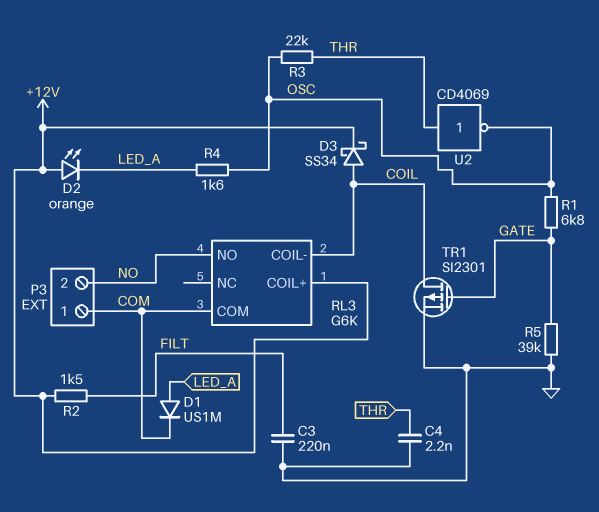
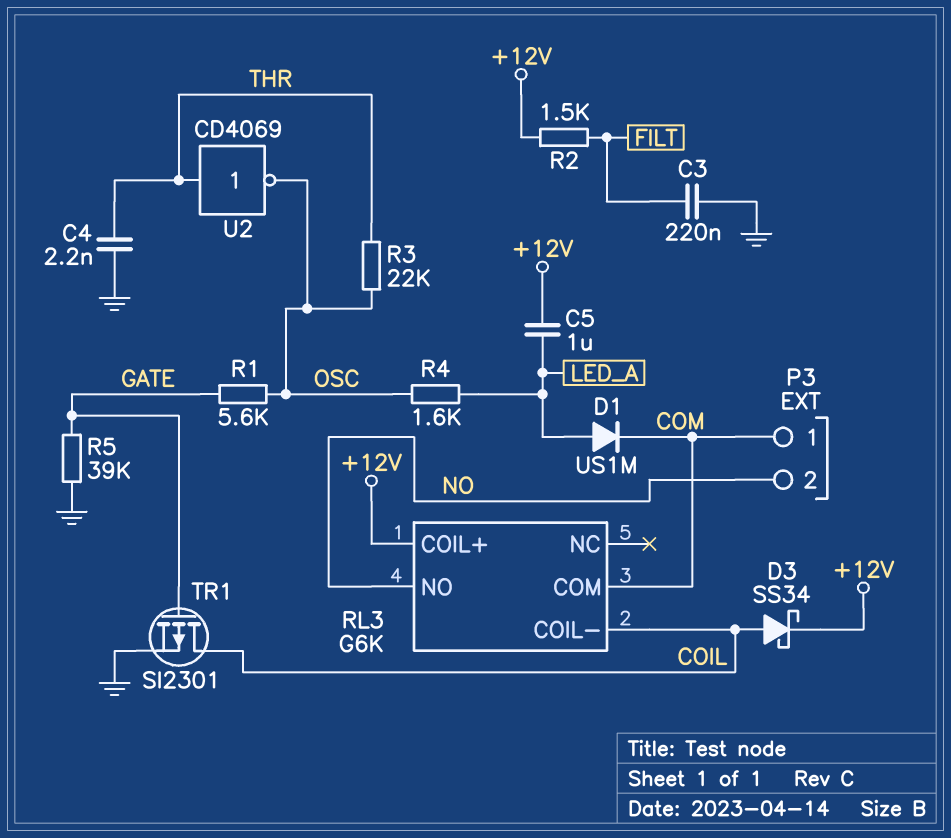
C5: none -> 1uF (+12V, LED_A)
D2: LED orange (A +12V, K LED_A) -> none
R1: 6.8k (GATE, OSC) -> 5.6k (GATE, OSC)

